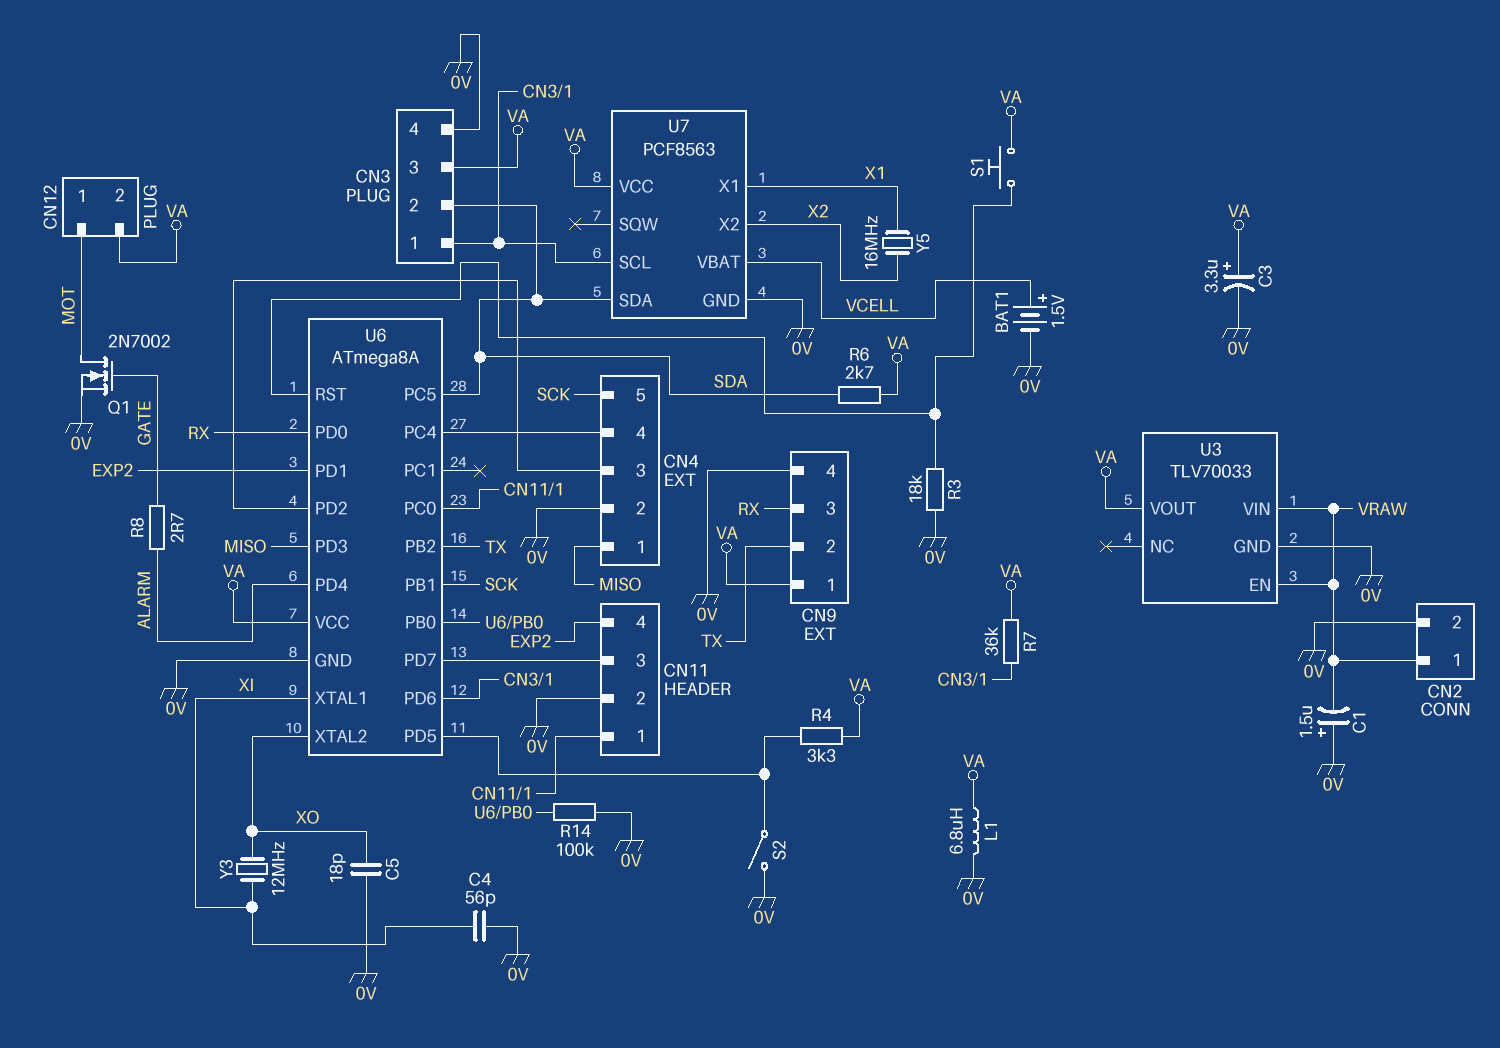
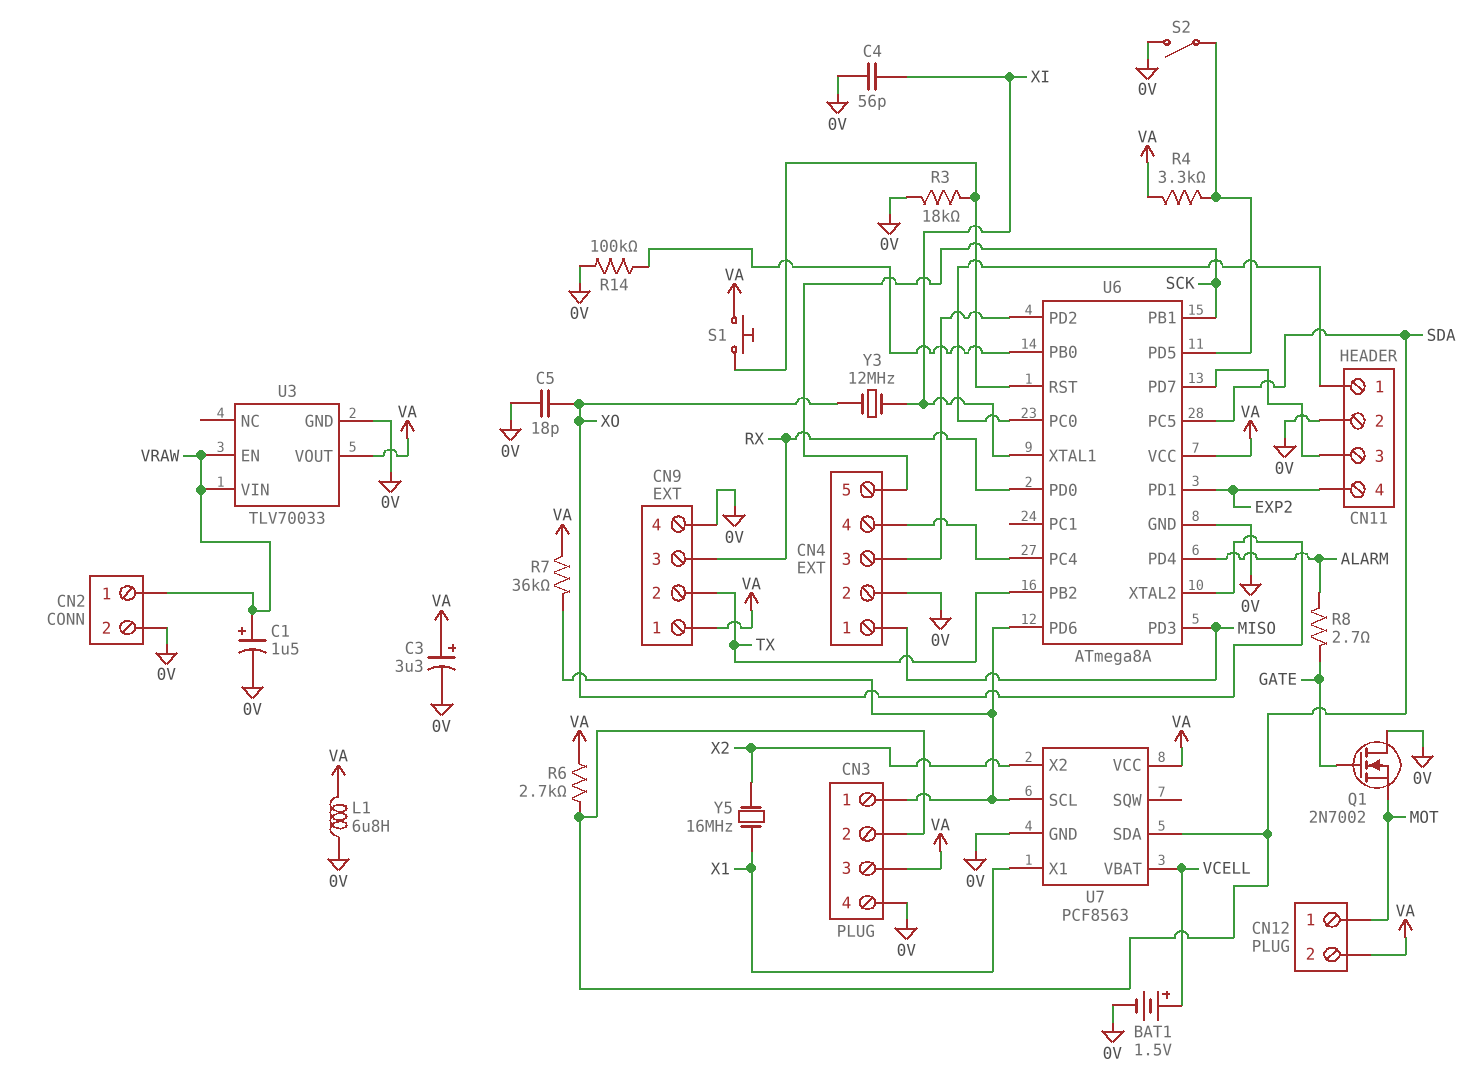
C1: 1.5uF (plus 0V, minus VRAW) -> 1.5uF (plus VRAW, minus 0V)
Q1: NMOS 2N7002 (G GATE, D MOT, S 0V) -> NMOS 2N7002 (G GATE, D 0V, S MOT)

